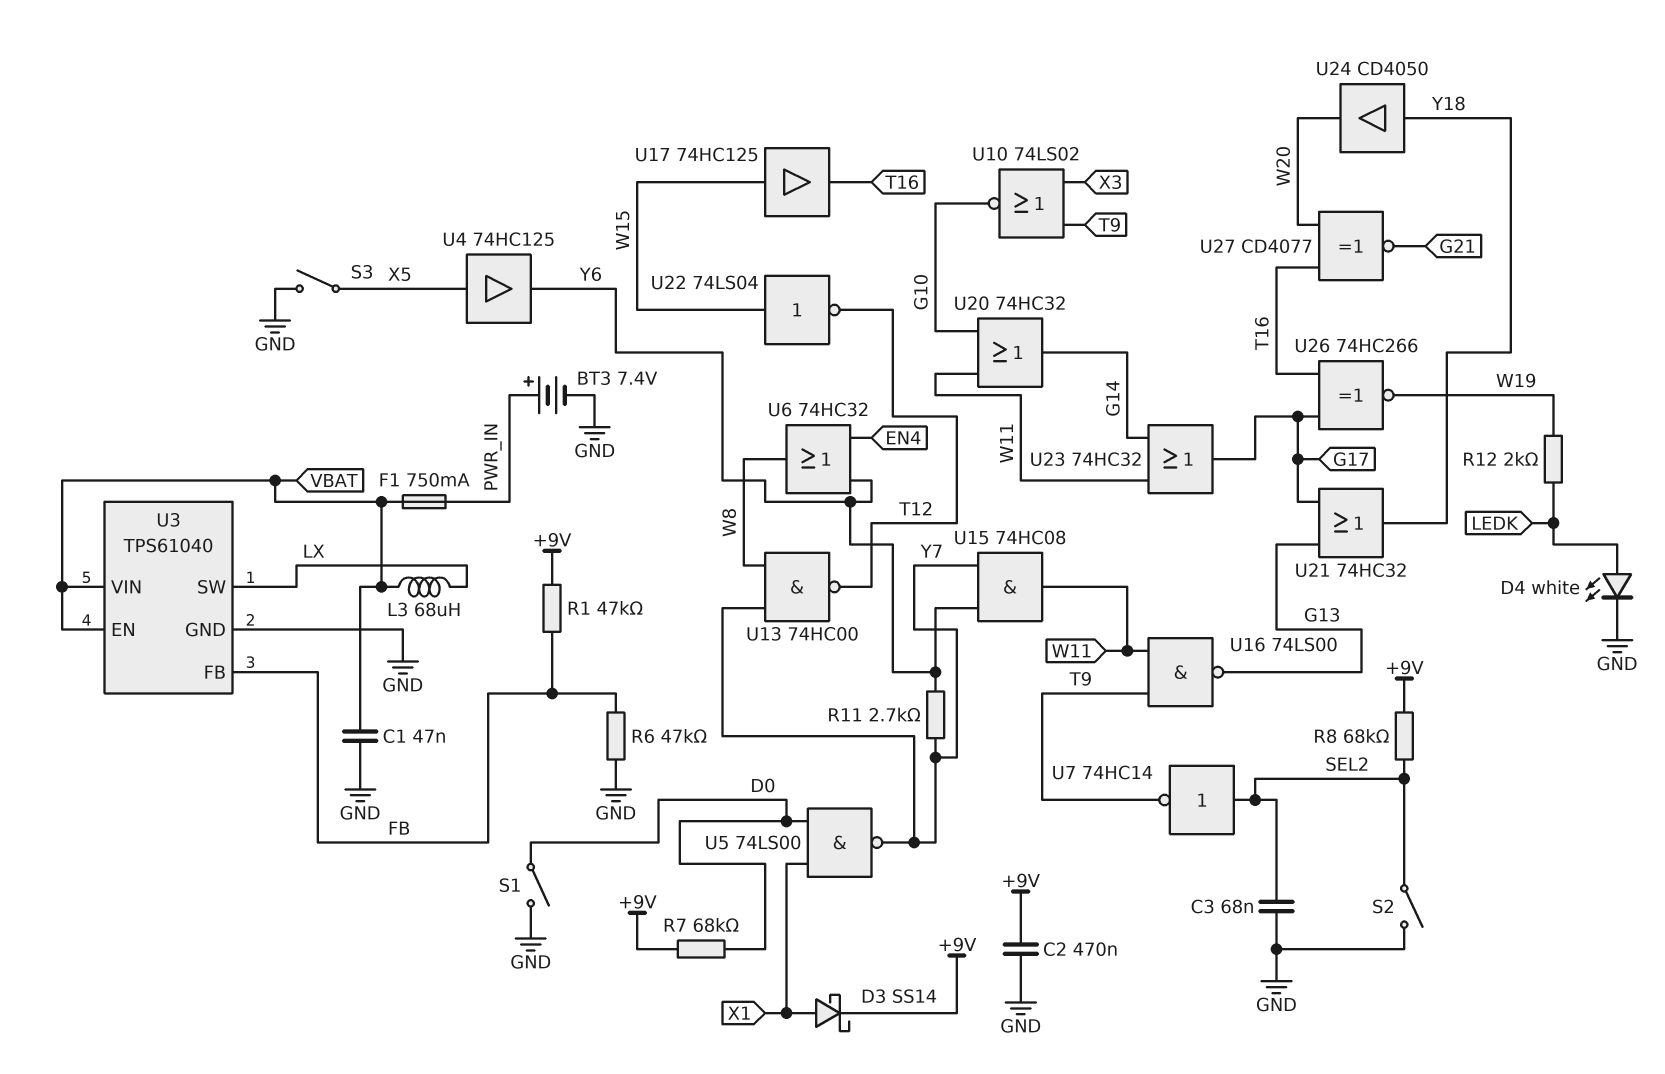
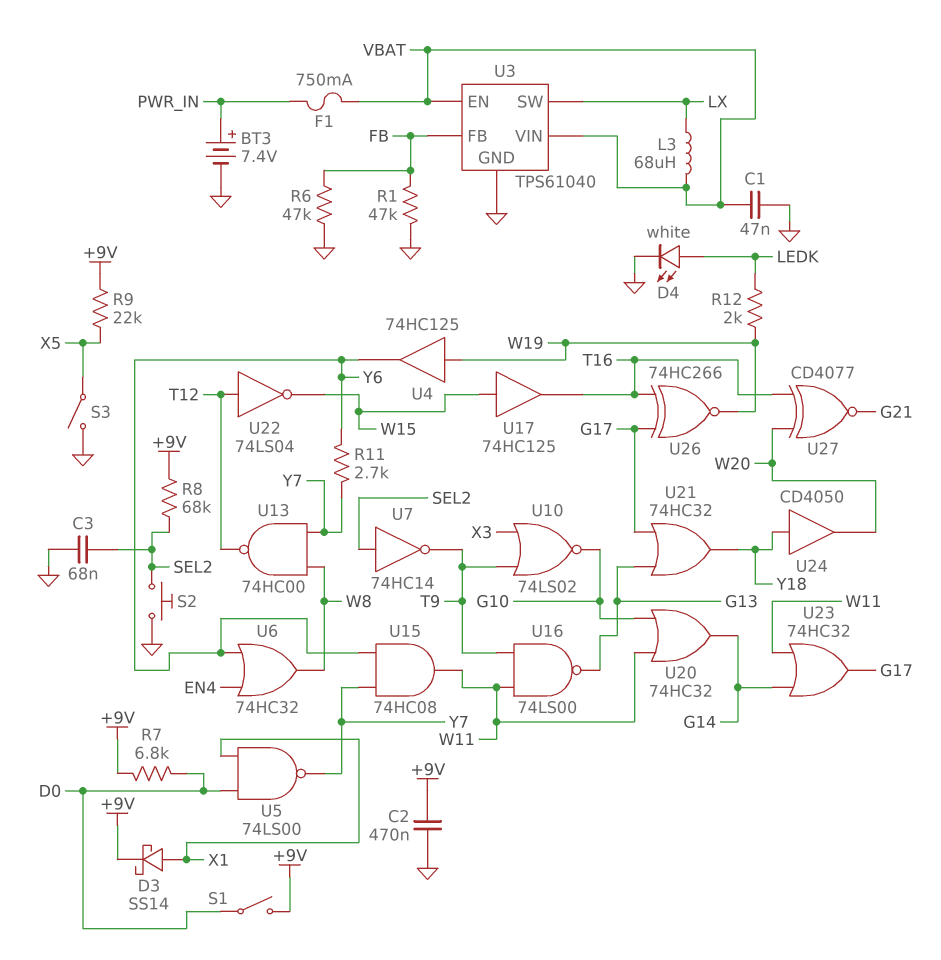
R1: 47k (+9V, FB) -> 47k (FB, GND)
R7: 68k (+9V, D0) -> 6.8k (+9V, D0)
R9: none -> 22k (+9V, X5)
S1: switch (D0, GND) -> switch (+9V, D0)
S2: switch (GND, SEL2) -> button (GND, SEL2)
U4: buffer 74HC125 (in X5, out Y6) -> buffer 74HC125 (in W19, out Y6)
U22: NOT 74LS04 (in W15, out T12) -> NOT 74LS04 (in T12, out W15)

